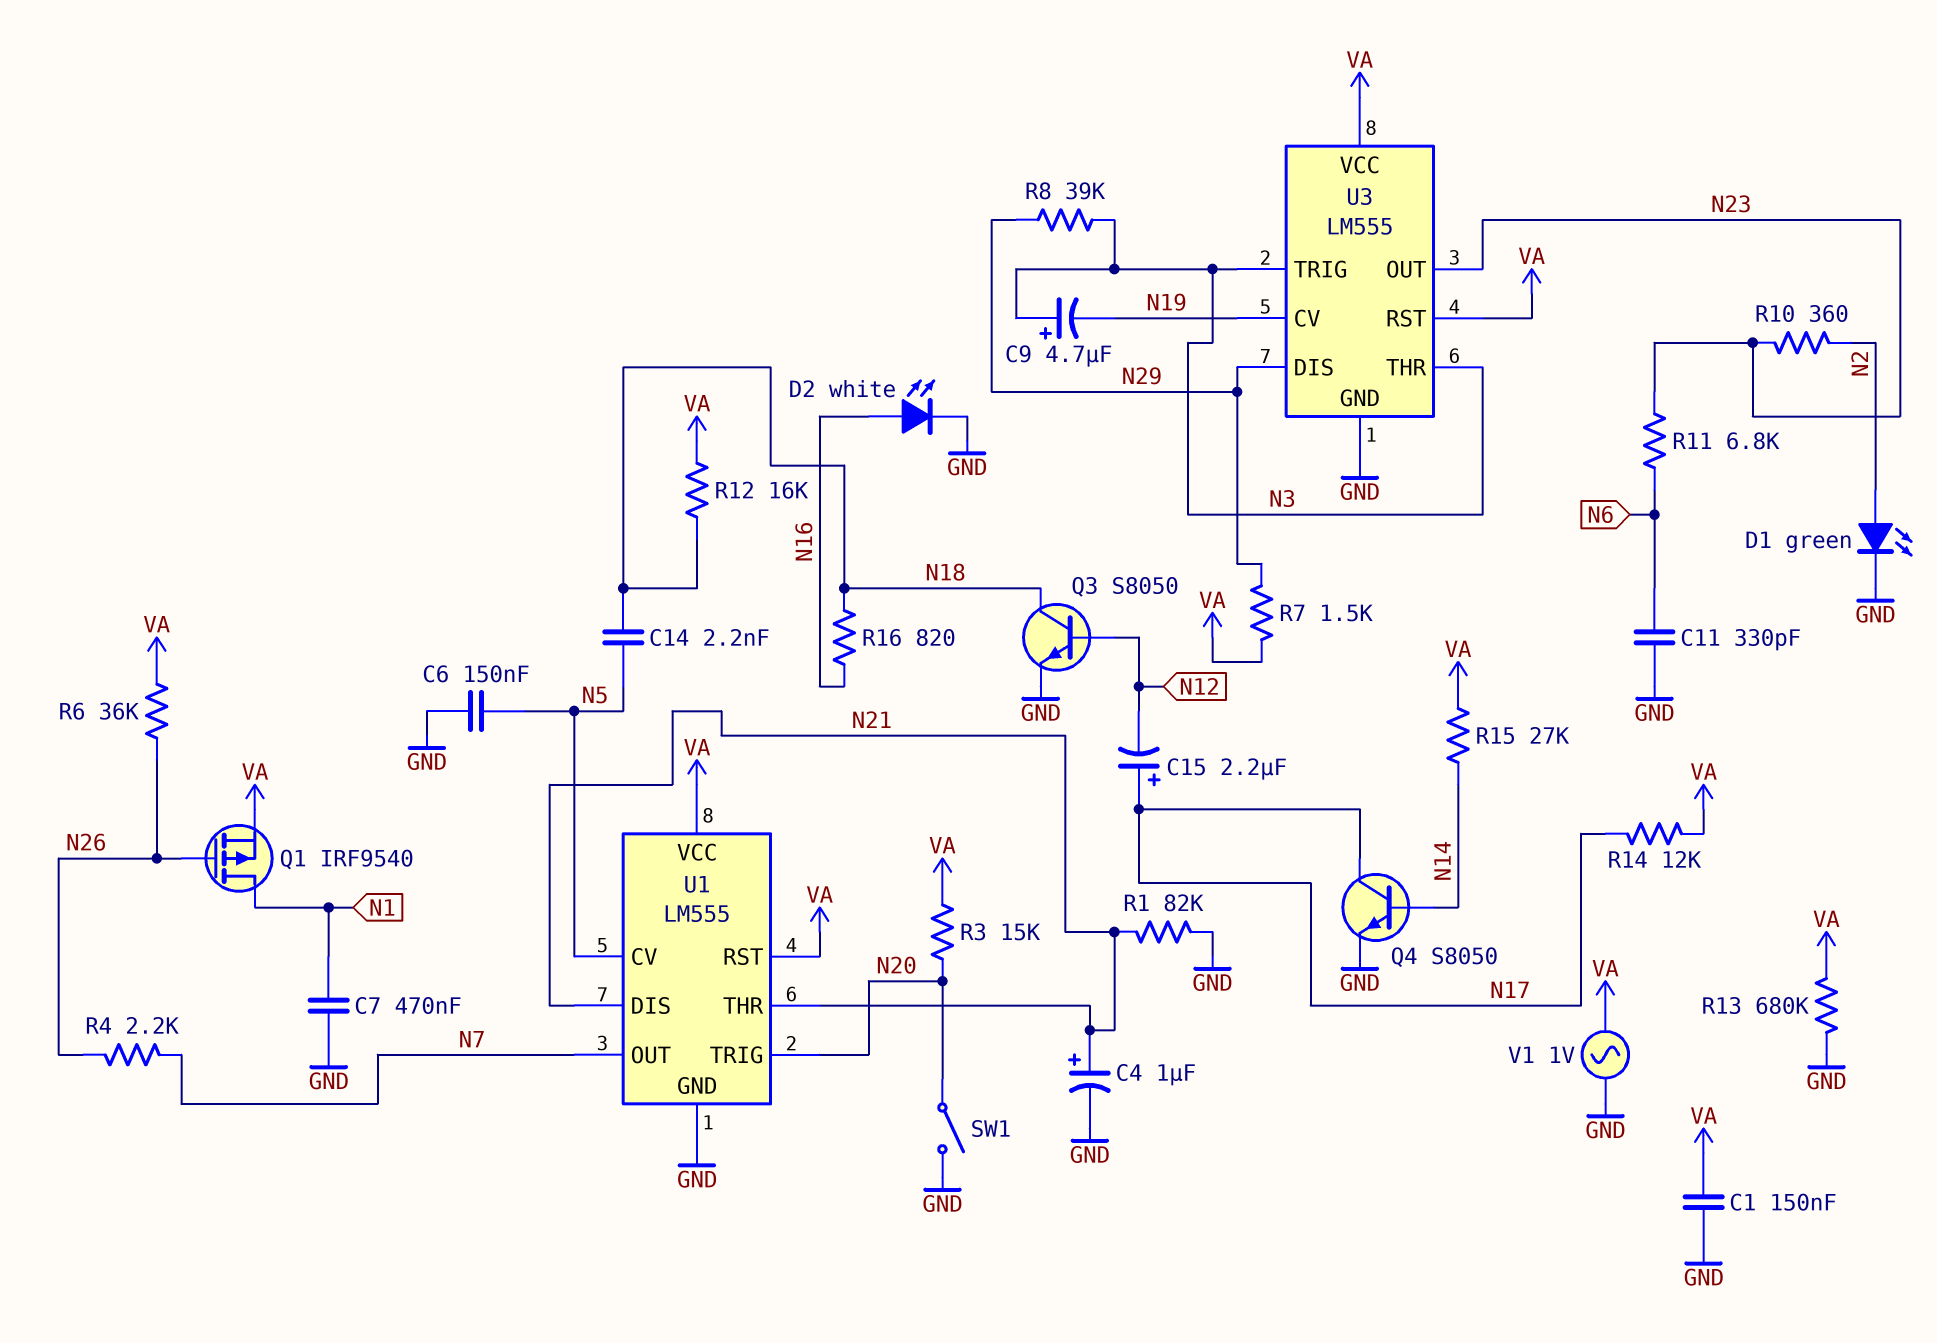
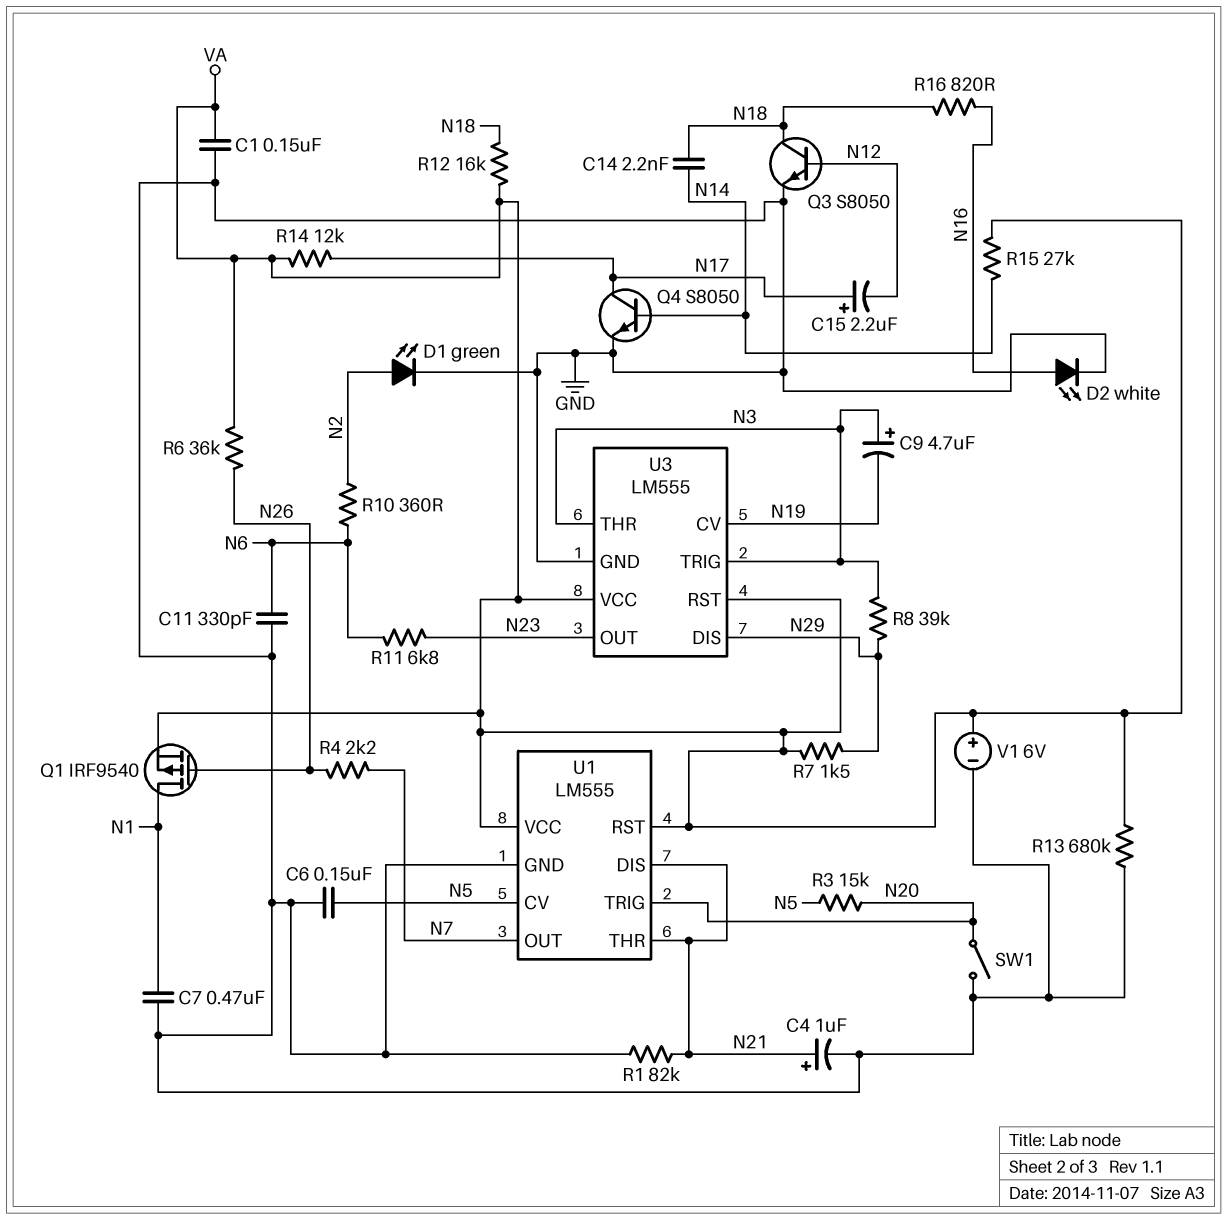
C14: 2.2nF (N5, N18) -> 2.2nF (N14, N18)
R3: 15k (N20, VA) -> 15k (N5, N20)
R10: 360 (N2, N23) -> 360 (N2, N6)
V1: AC 1V (GND, VA) -> 6V (plus VA, minus GND)

